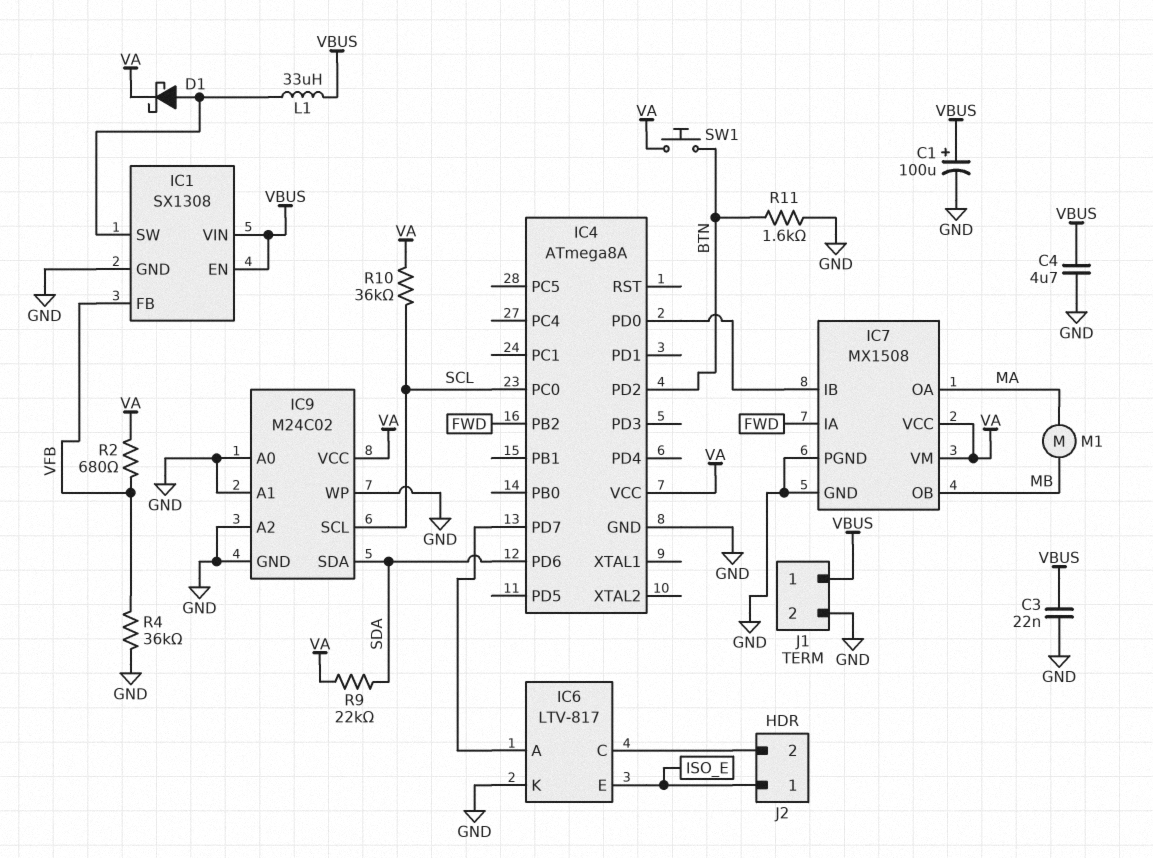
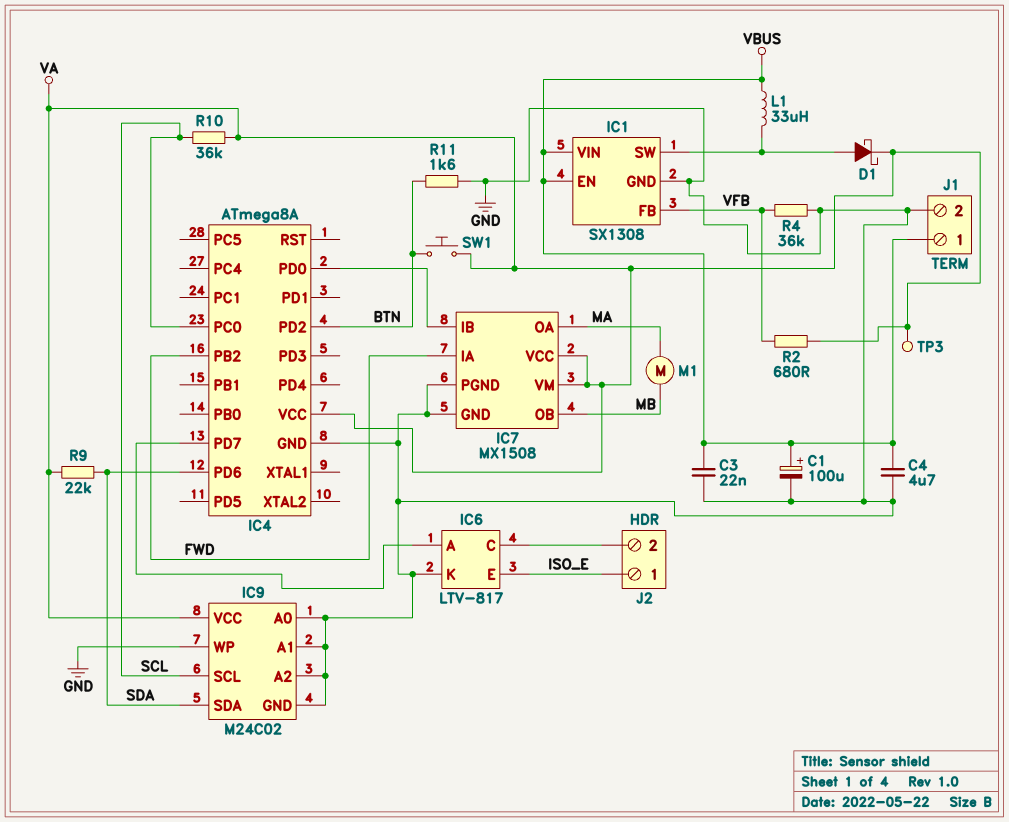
TP3: none -> test point (VA)

